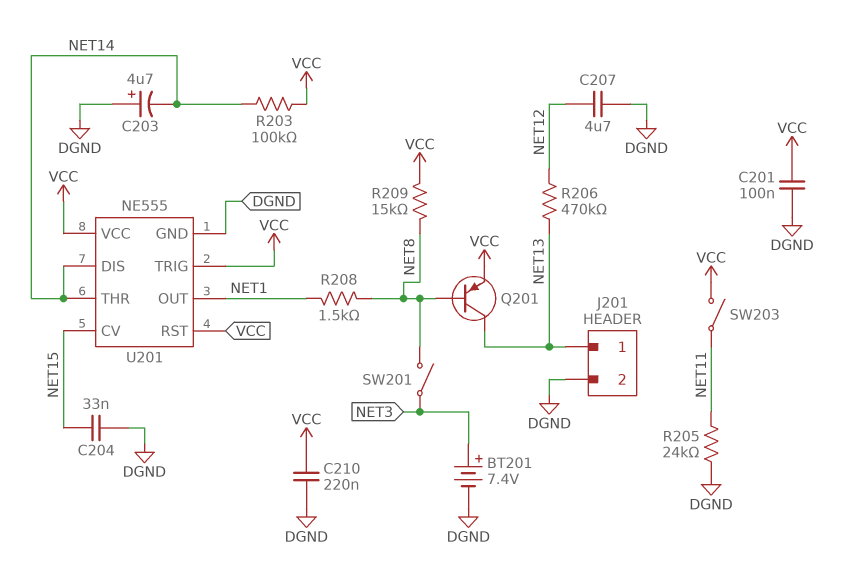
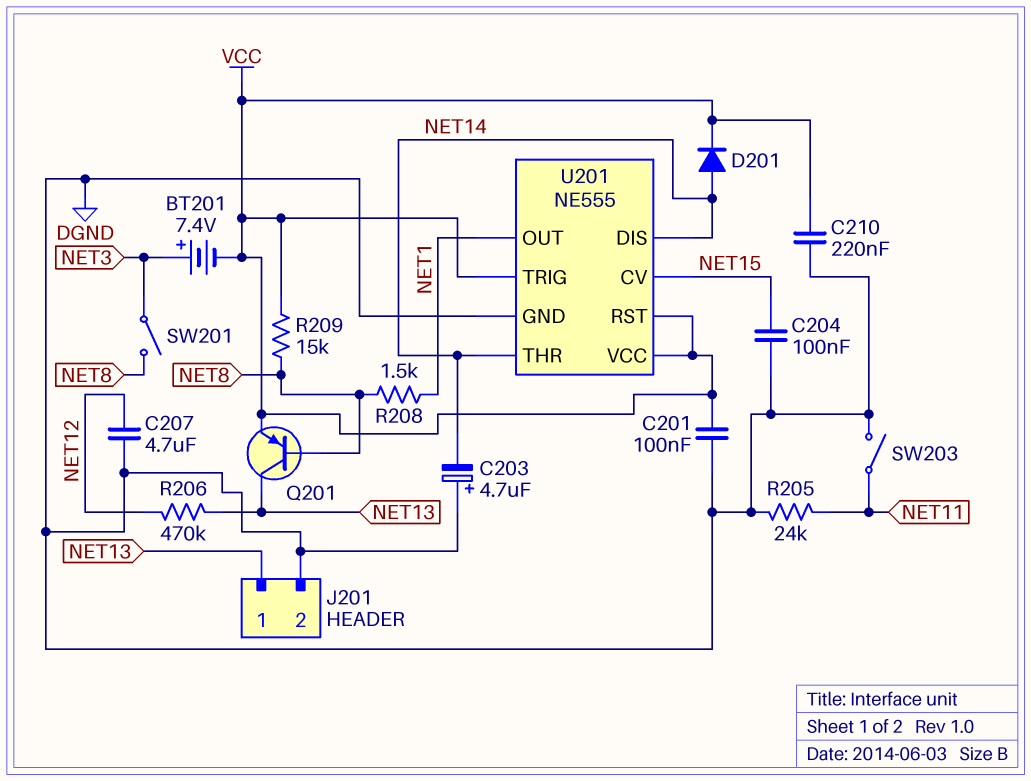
BT201: 7.4V (plus NET3, minus DGND) -> 7.4V (plus NET3, minus VCC)
C204: 33nF (DGND, NET15) -> 100nF (DGND, NET15)
D201: none -> diode (A NET14, K VCC)
R203: 100k (NET14, VCC) -> none
SW203: switch (NET11, VCC) -> switch (DGND, NET11)

